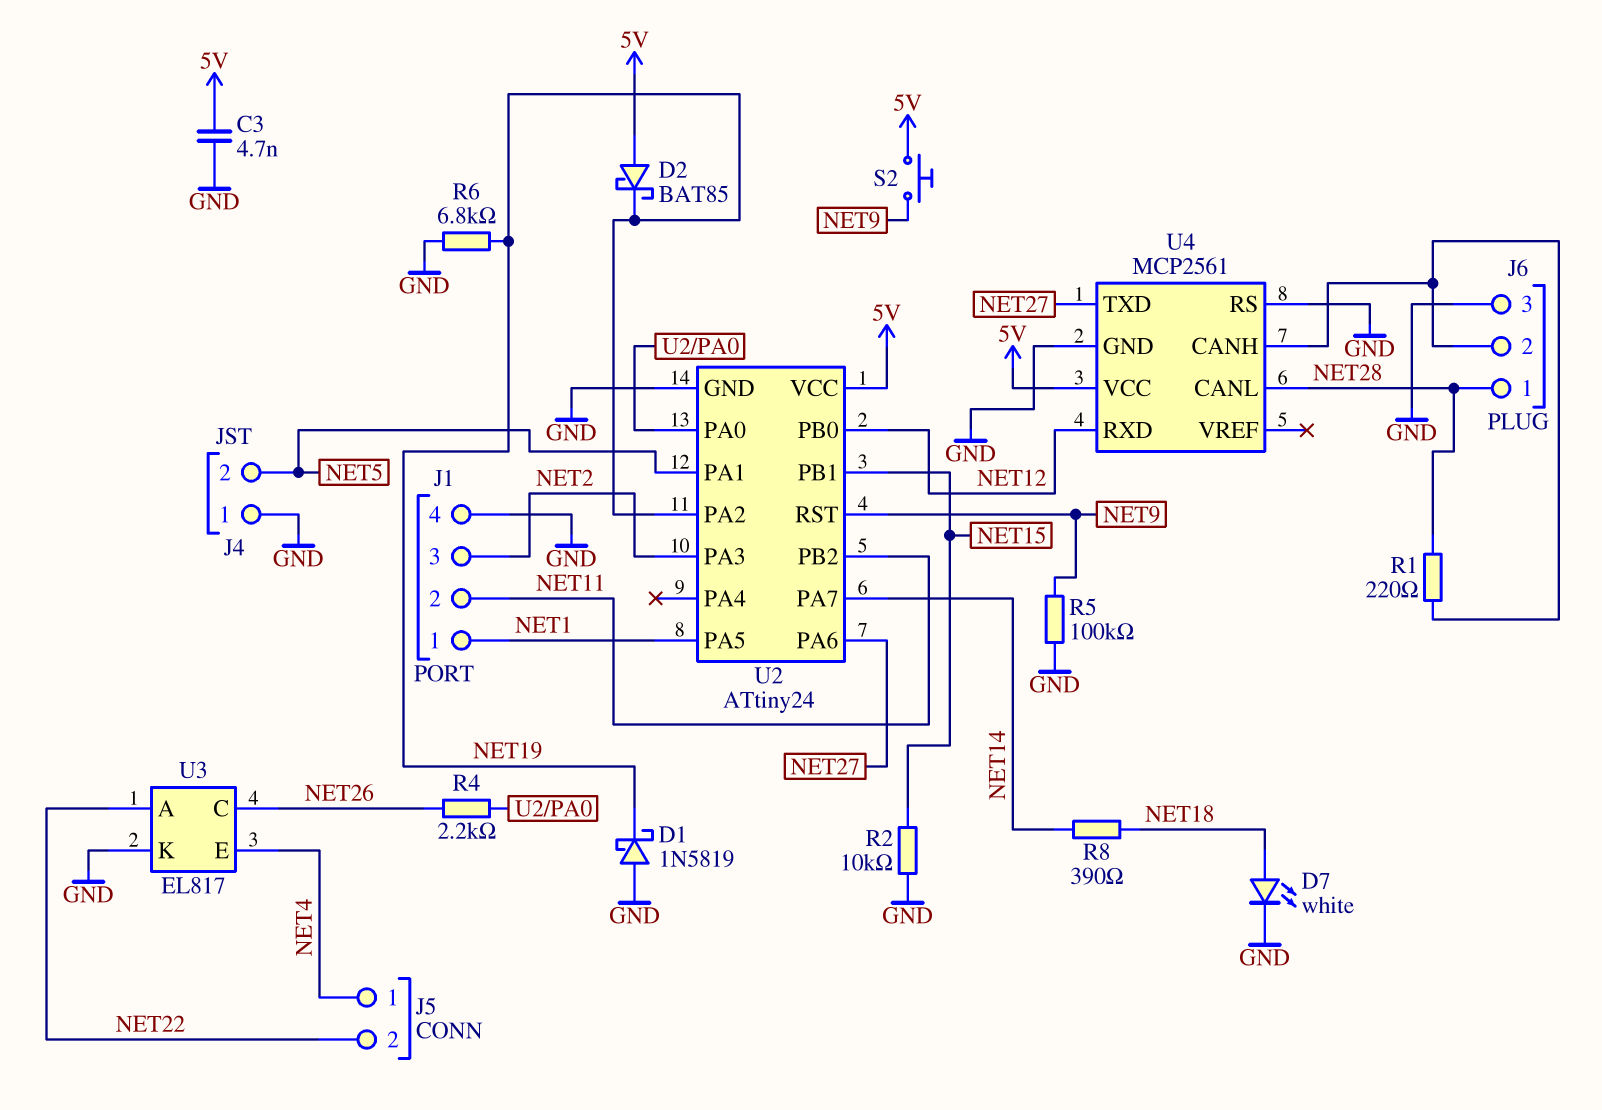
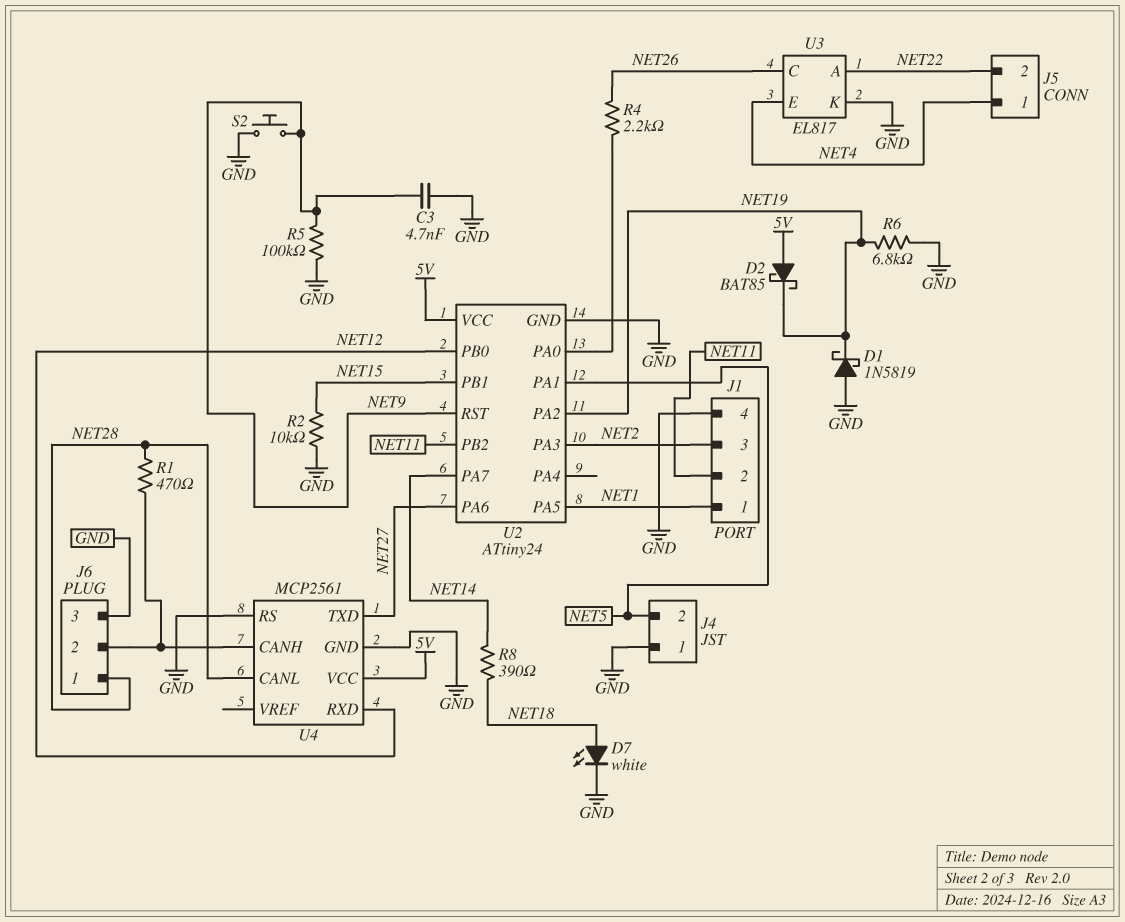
C3: 4.7nF (5V, GND) -> 4.7nF (GND, NET9)
R1: 220 (J6/2, NET28) -> 470 (J6/2, NET28)
S2: button (5V, NET9) -> button (GND, NET9)

